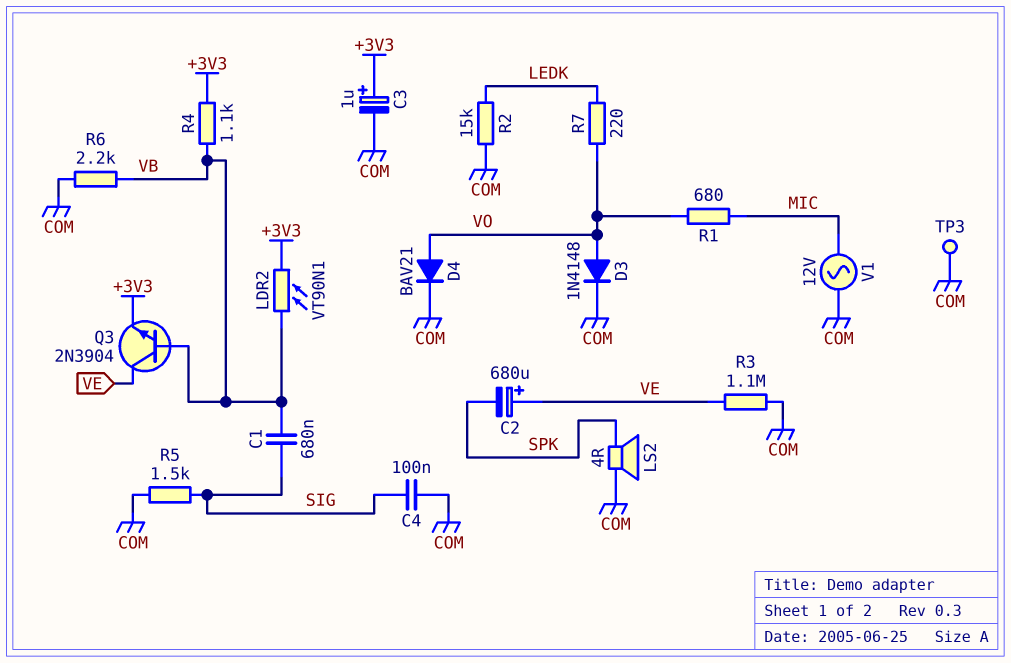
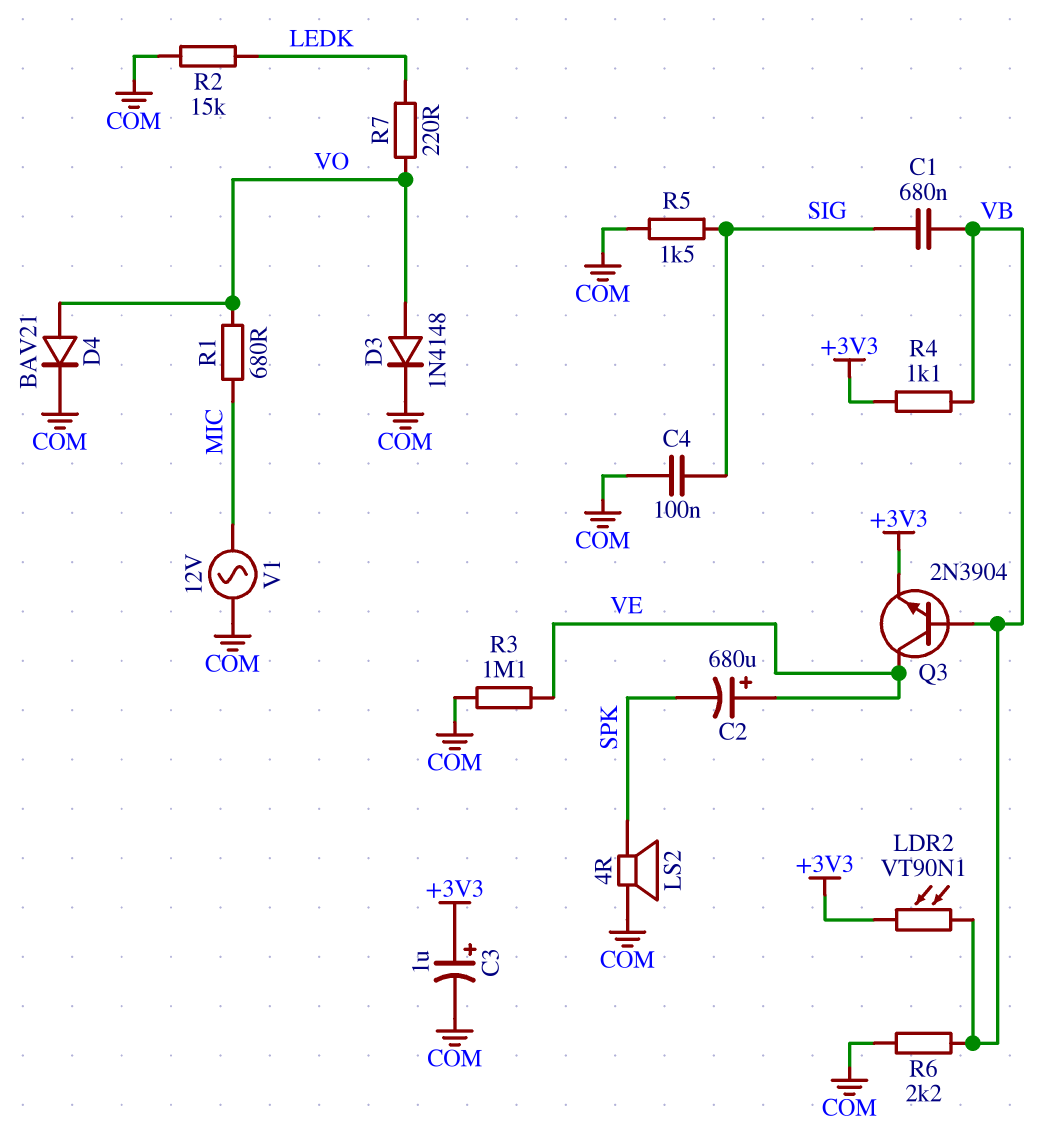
TP3: test point (COM) -> none

